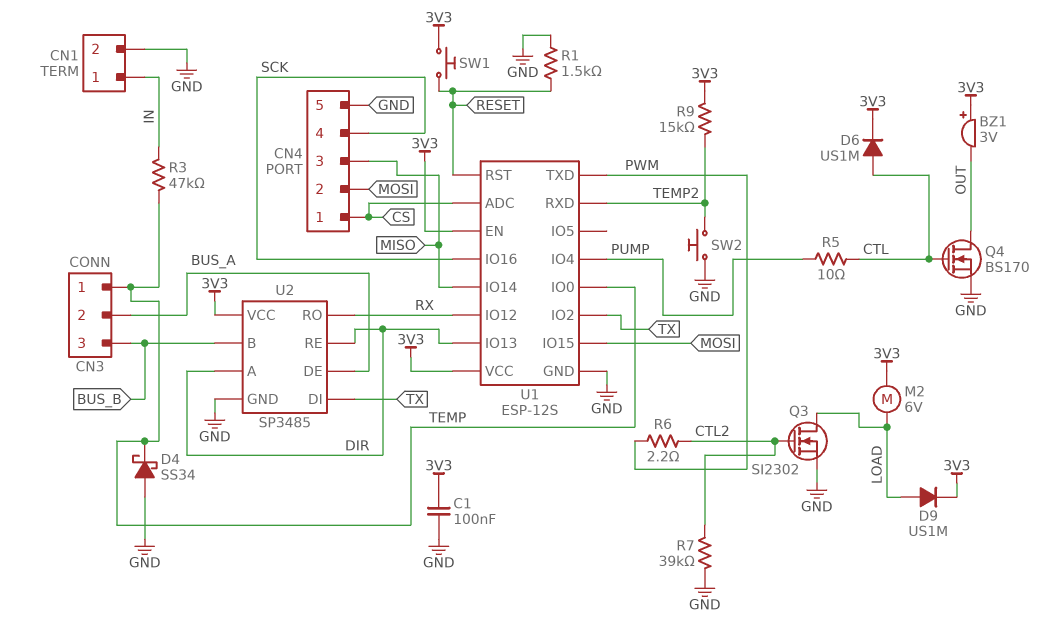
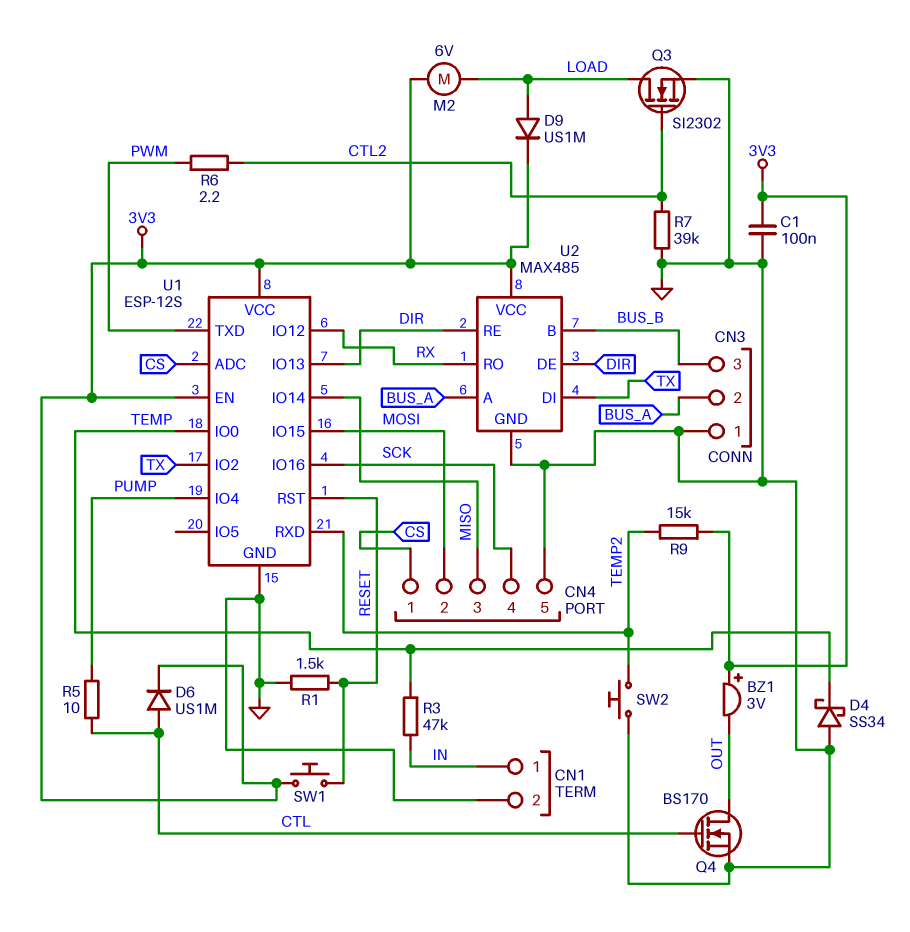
CN3 pin 1: TEMP -> GND
U2: SP3485 -> MAX485
U2 pin A: DIR -> BUS_A
U2 pin DE: BUS_A -> DIR

